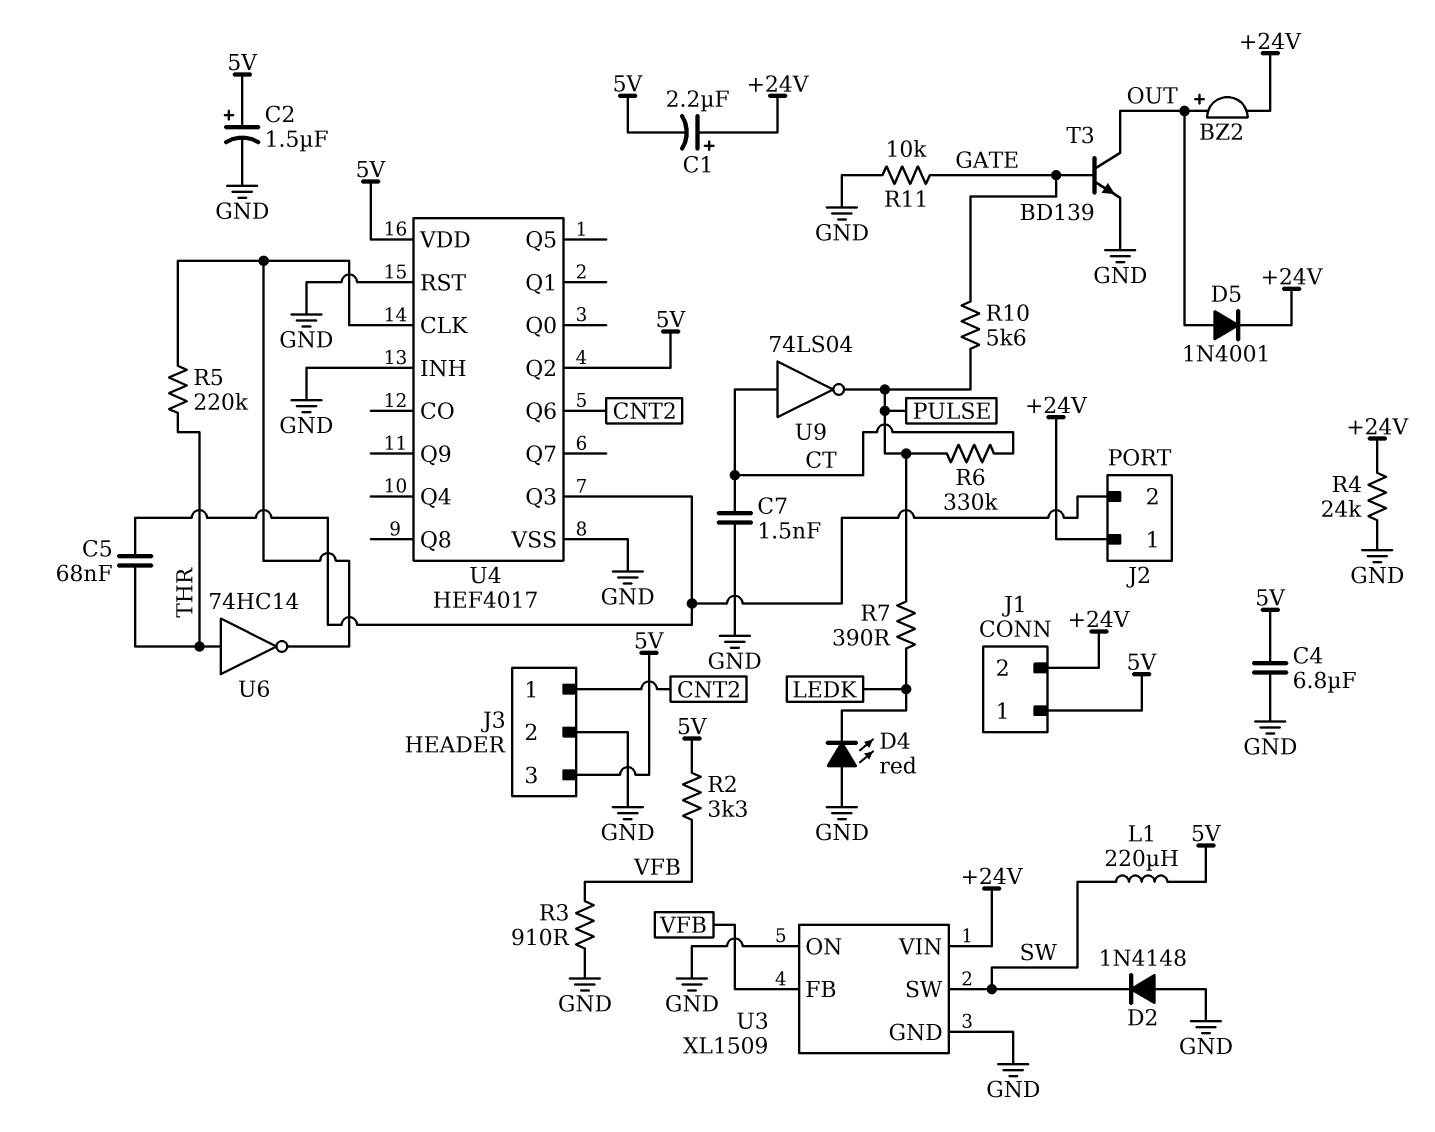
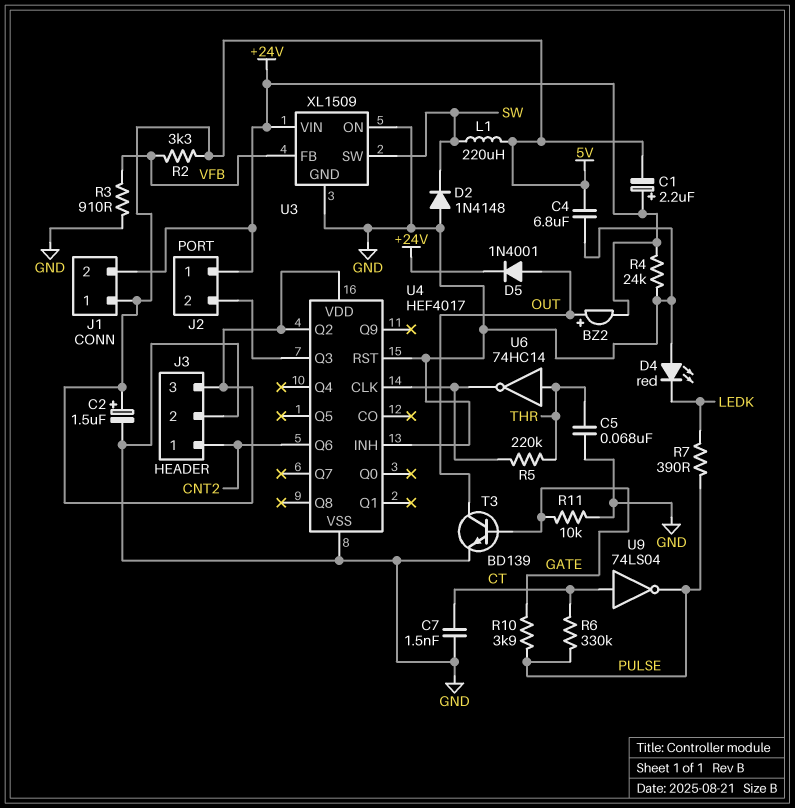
C5: 68nF (J2/2, THR) -> 68nF (GND, THR)
R10: 5.6k (GATE, PULSE) -> 3.9k (GATE, PULSE)

